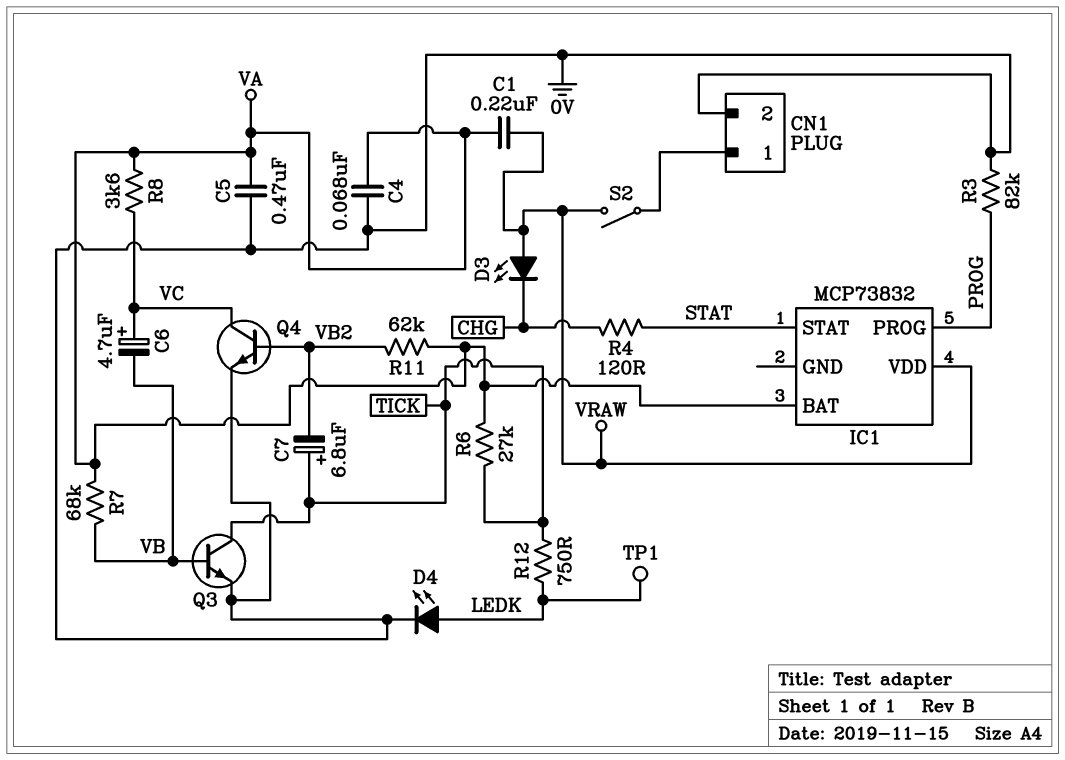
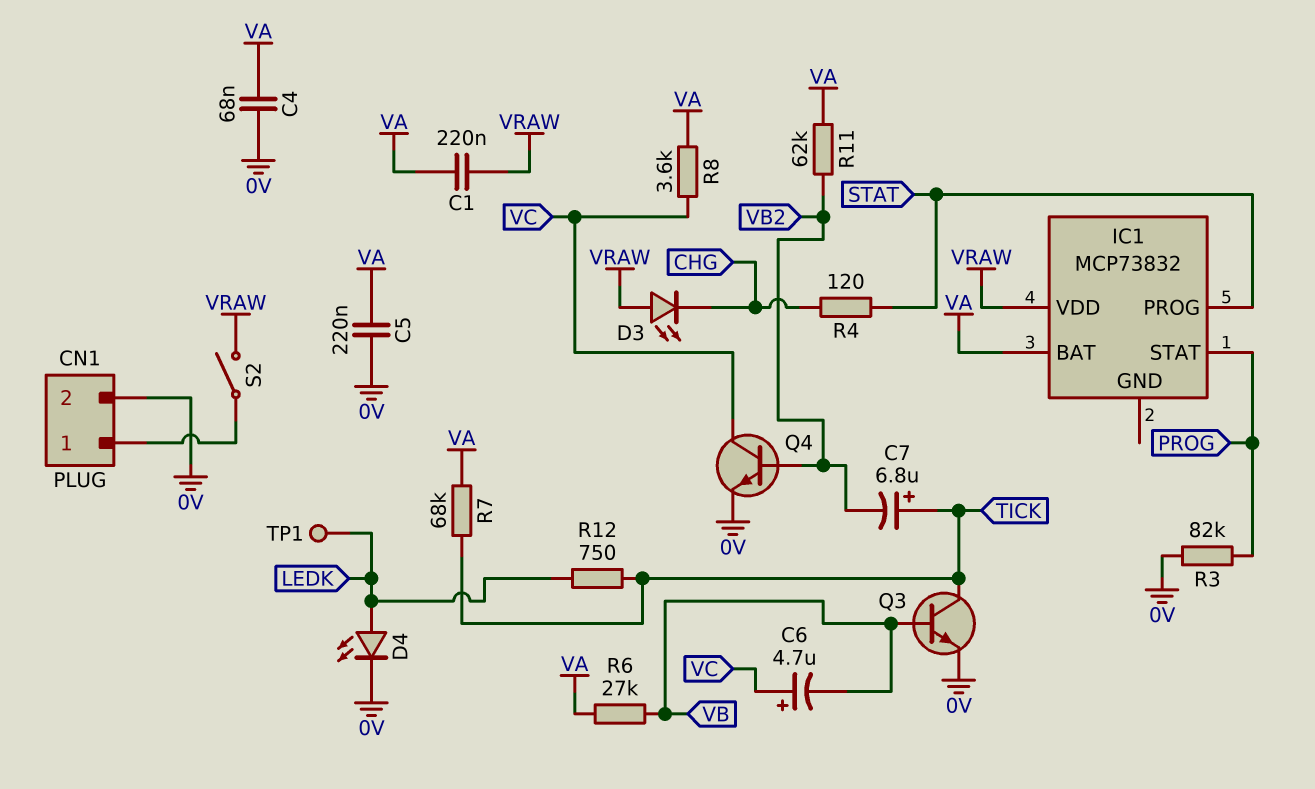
C5: 470nF (0V, VA) -> 220nF (0V, VA)
IC1 pin PROG: PROG -> STAT
IC1 pin STAT: STAT -> PROG
R6: 27k (TICK, VA) -> 27k (VA, VB)
R7: 68k (VA, VB) -> 68k (TICK, VA)

